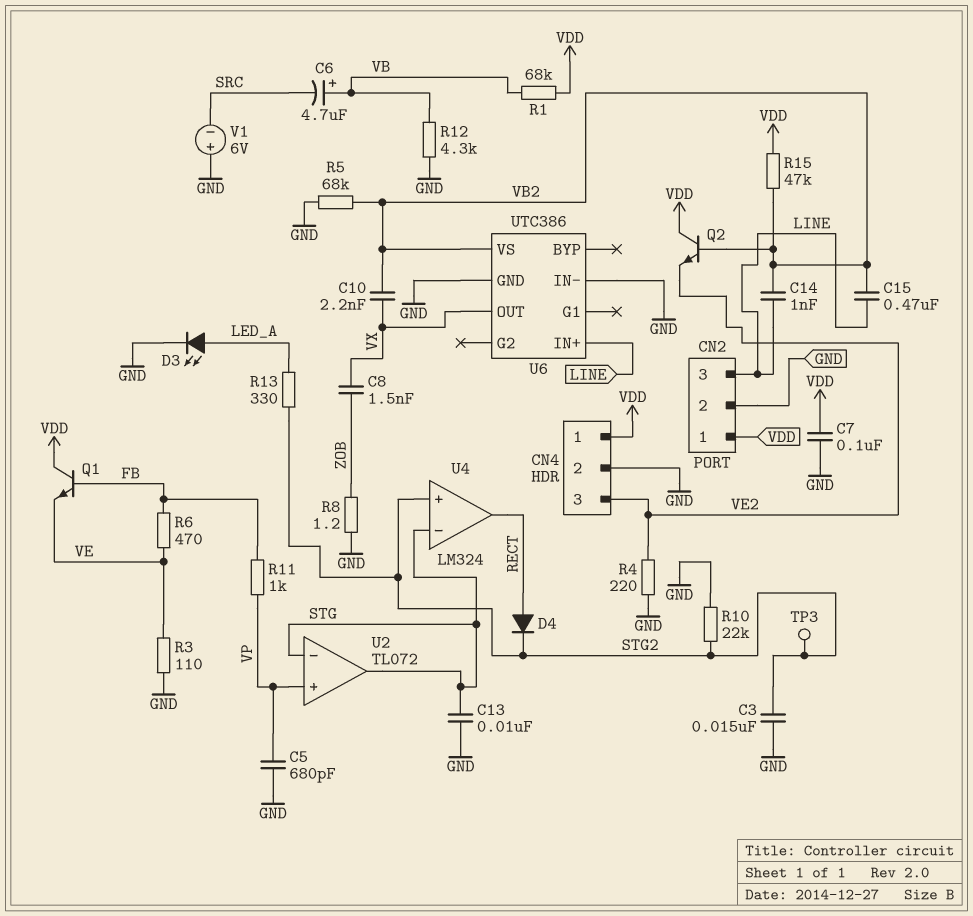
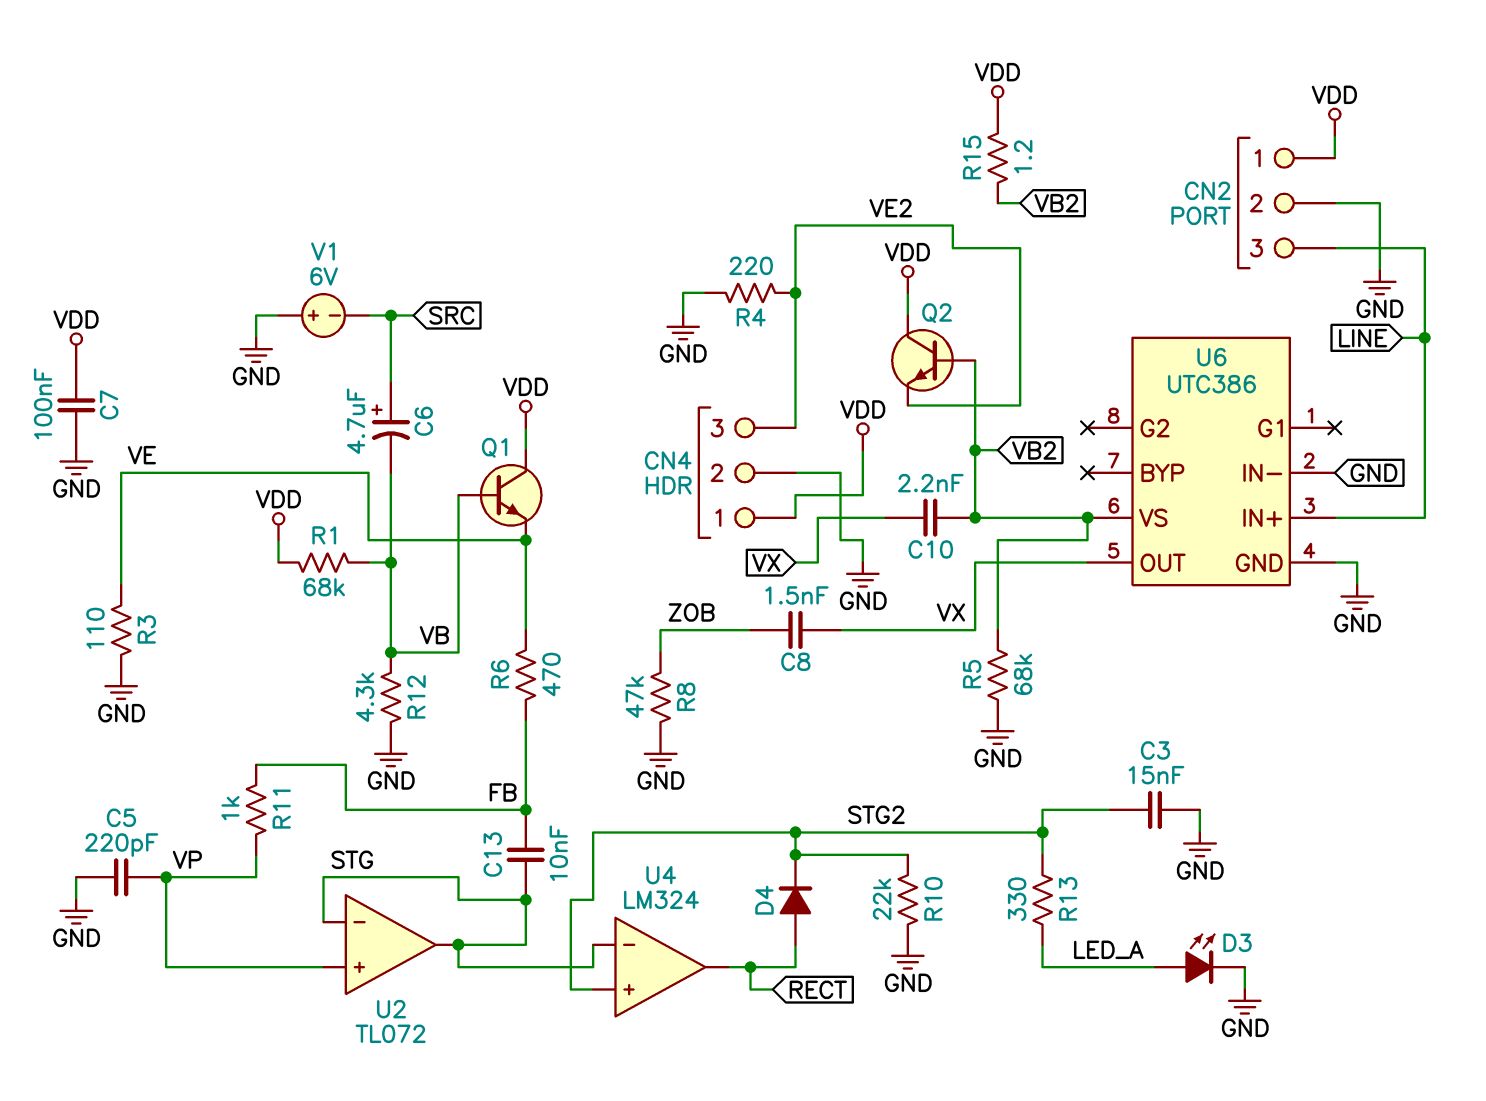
C5: 680pF (GND, VP) -> 220pF (GND, VP)
C6: 4.7uF (plus VB, minus SRC) -> 4.7uF (plus SRC, minus VB)
C13: 10nF (GND, STG) -> 10nF (FB, STG)
C14: 1nF (LINE, VB2) -> none
C15: 470nF (LINE, VB2) -> none
Q1: NPN (B FB, C VDD, E VE) -> NPN (B VB, C VDD, E VE)
R8: 1.2 (GND, ZOB) -> 47k (GND, ZOB)
R15: 47k (VB2, VDD) -> 1.2 (VB2, VDD)
TP3: test point (STG2) -> none

